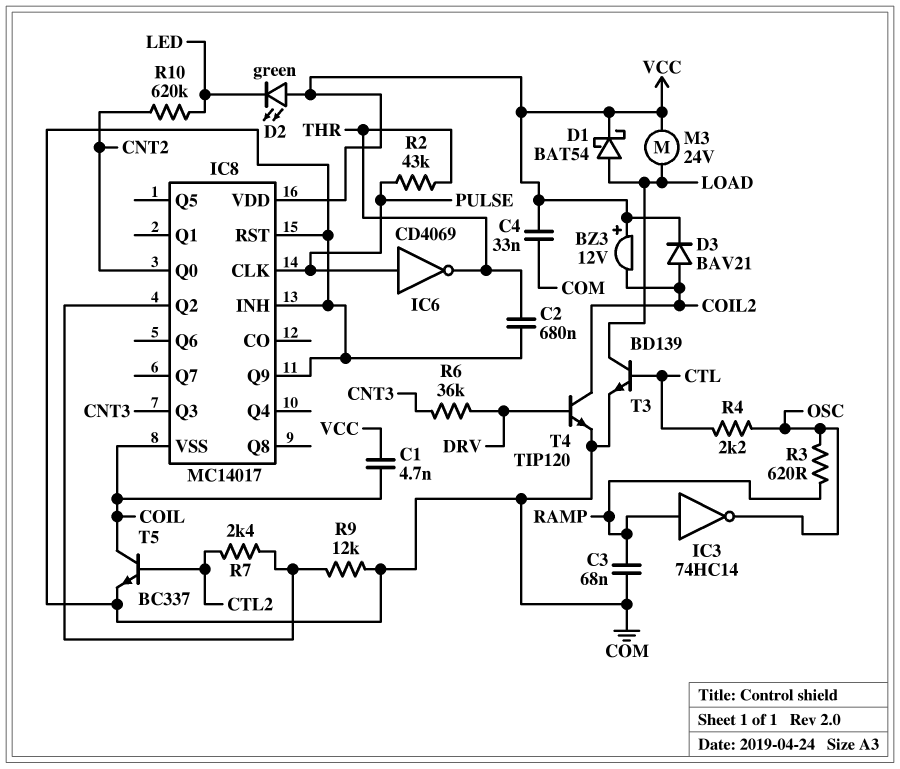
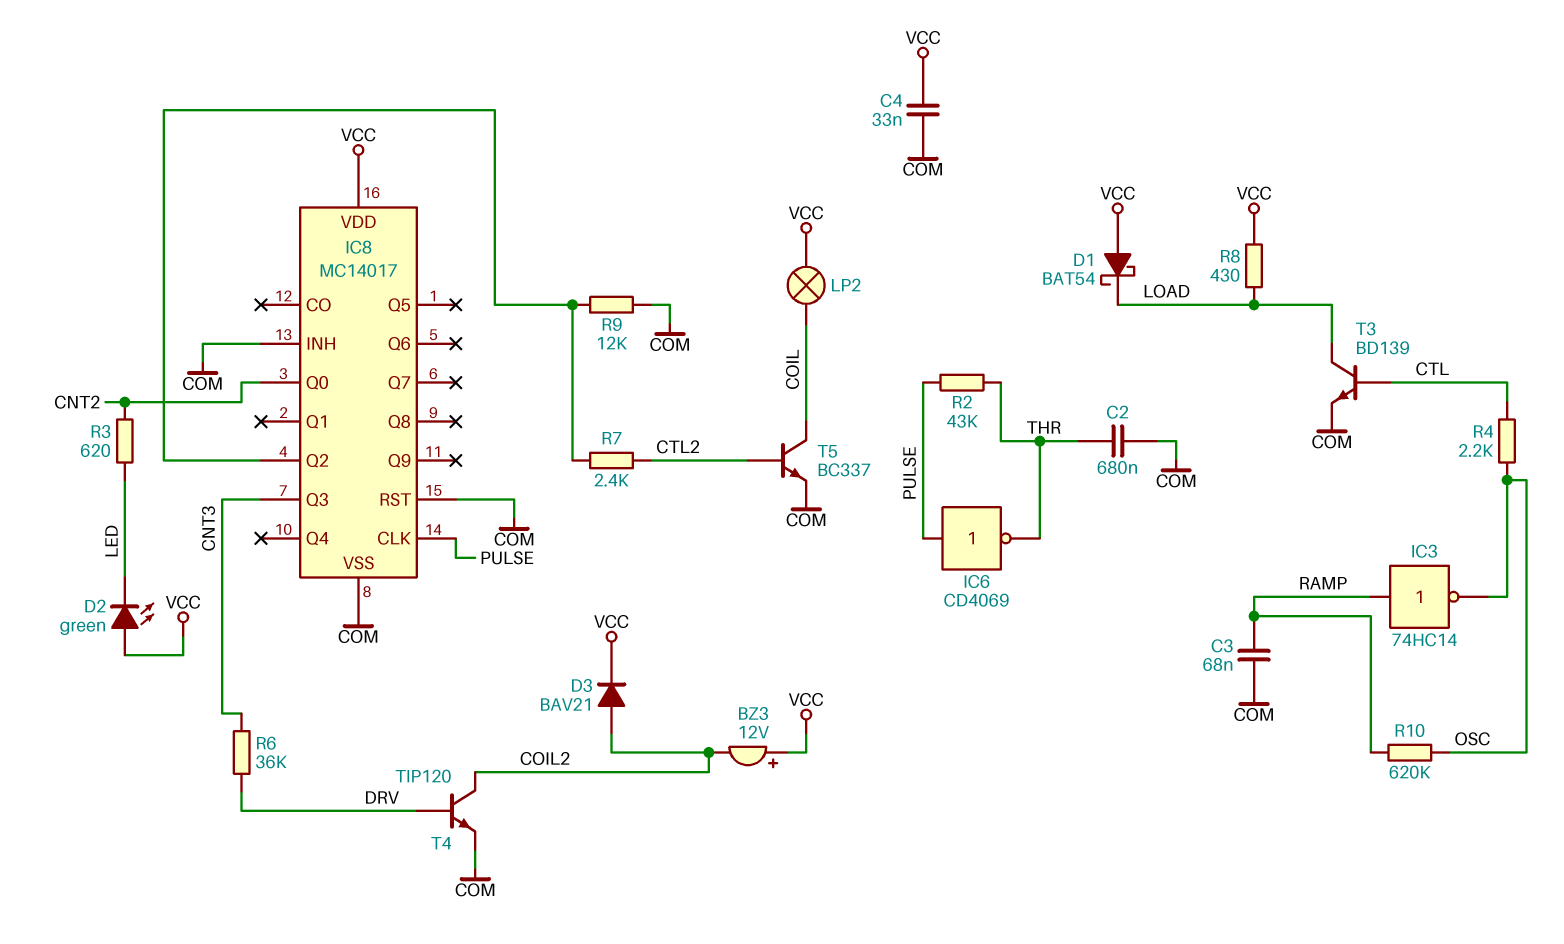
C1: 4.7nF (COIL, VCC) -> none
D1: schottky BAT54 (A LOAD, K VCC) -> schottky BAT54 (A VCC, K LOAD)
IC8 pin Q9: COM -> none
IC8 pin VSS: COIL -> COM
LP2: none -> lamp (COIL, VCC)
M3: motor 24V (LOAD, VCC) -> none
R3: 620 (OSC, RAMP) -> 620 (CNT2, LED)
R8: none -> 430 (LOAD, VCC)
R10: 620k (CNT2, LED) -> 620k (OSC, RAMP)

